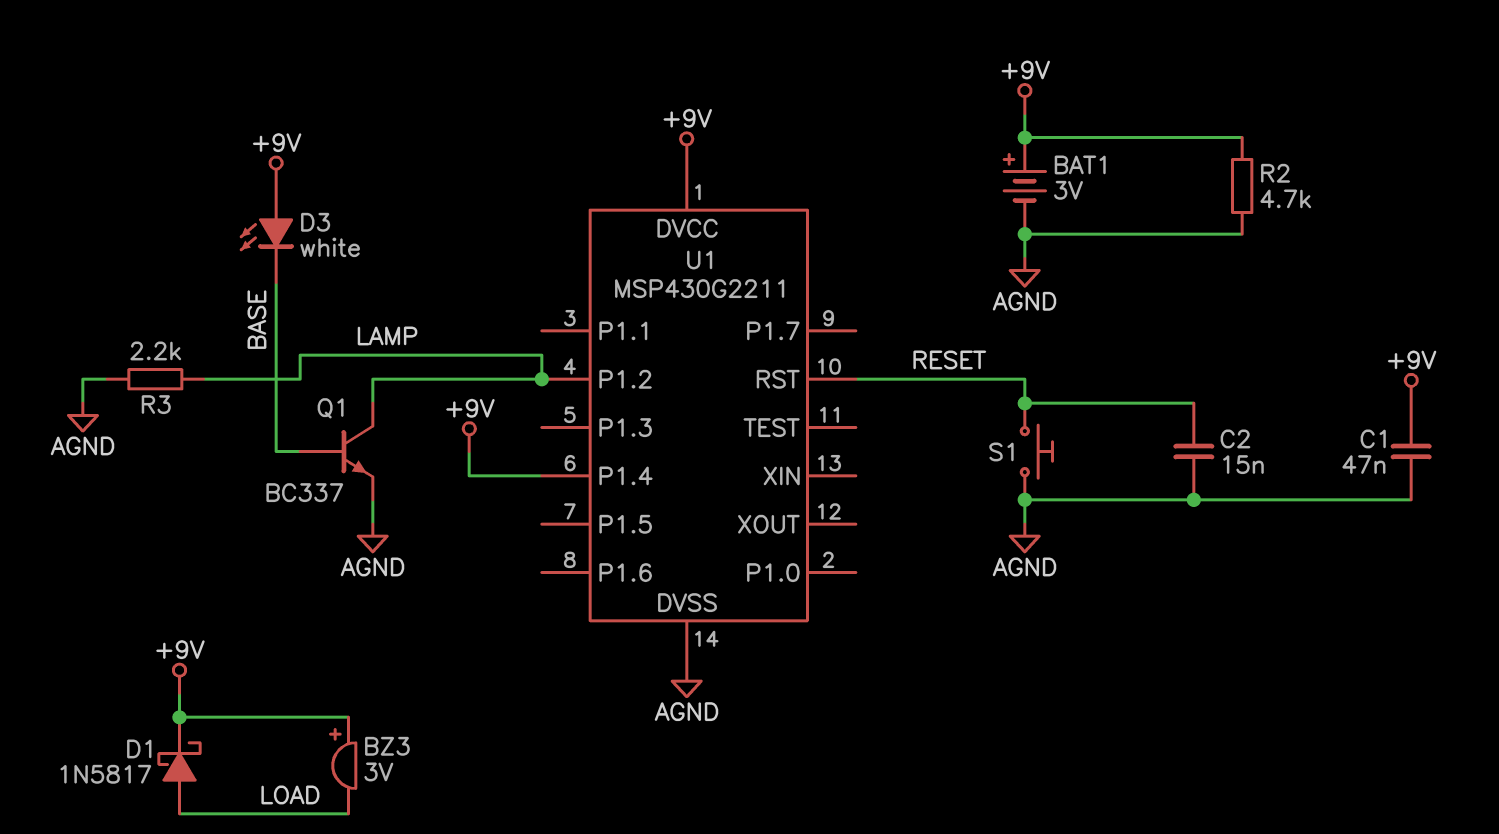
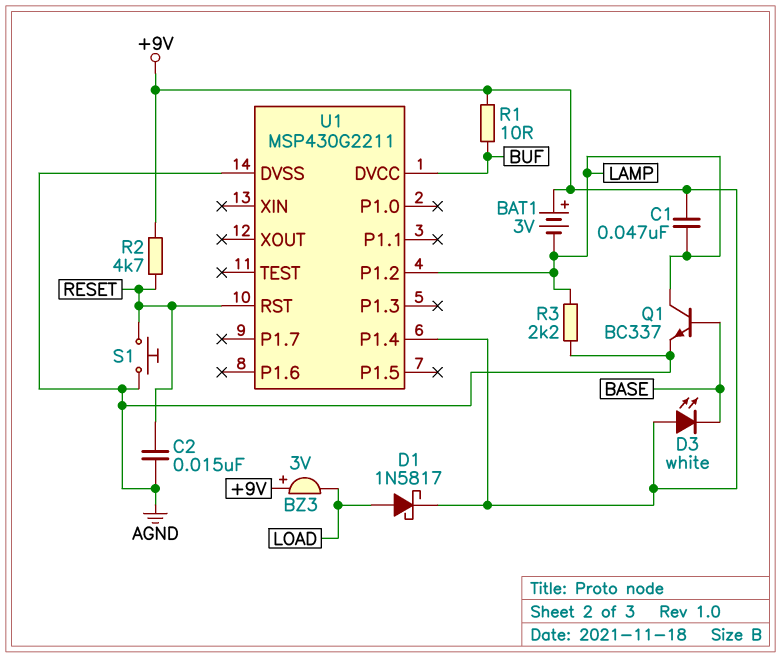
BAT1: 3V (plus +9V, minus AGND) -> 3V (plus +9V, minus LAMP)
C1: 47nF (+9V, AGND) -> 47nF (+9V, LAMP)
R1: none -> 10 (+9V, BUF)
R2: 4.7k (+9V, AGND) -> 4.7k (+9V, RESET)
U1 pin DVCC: +9V -> BUF

